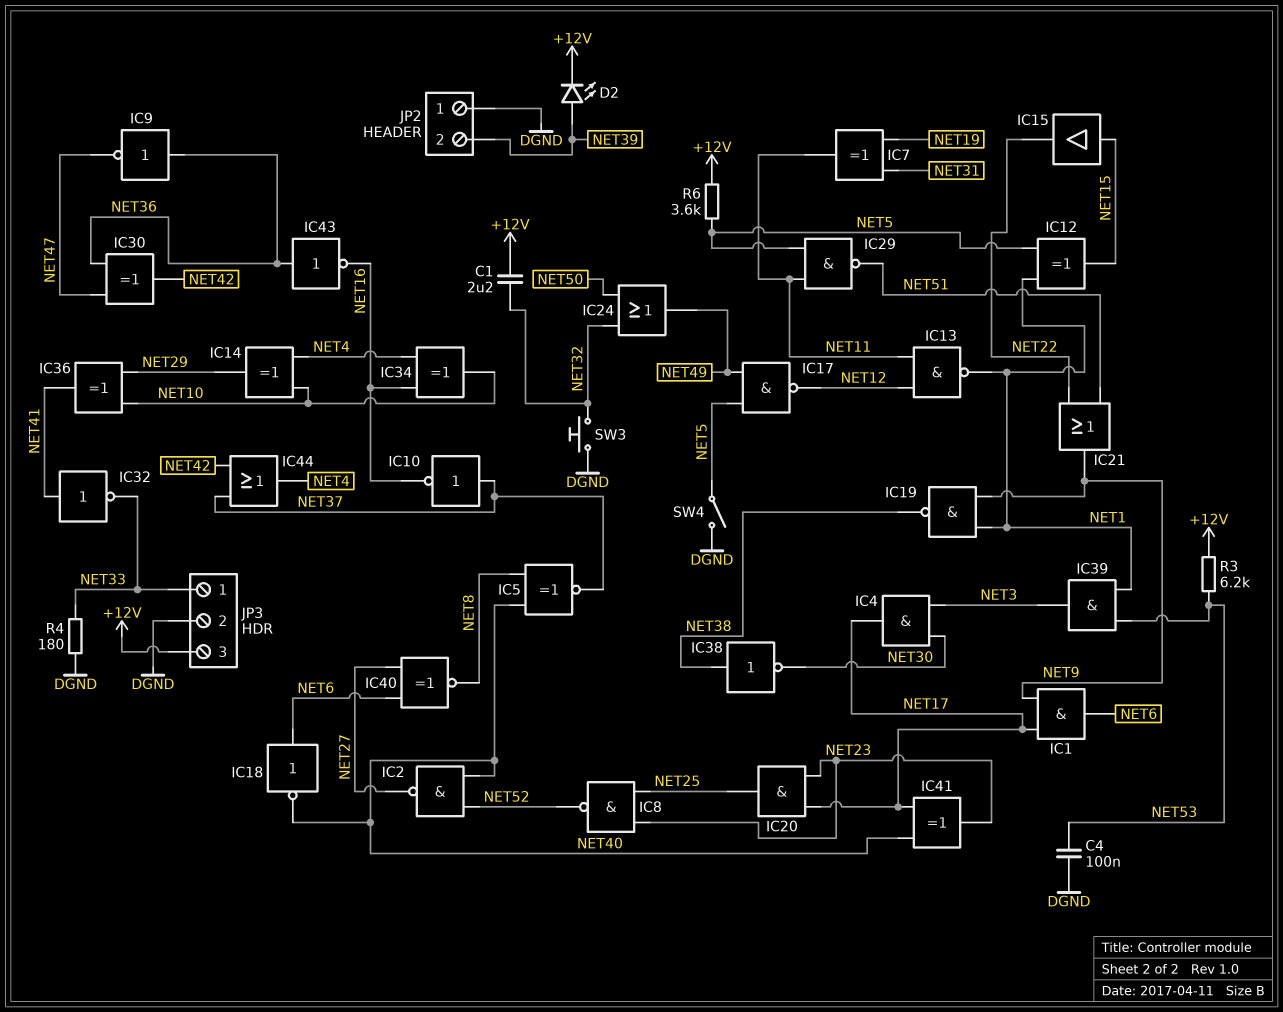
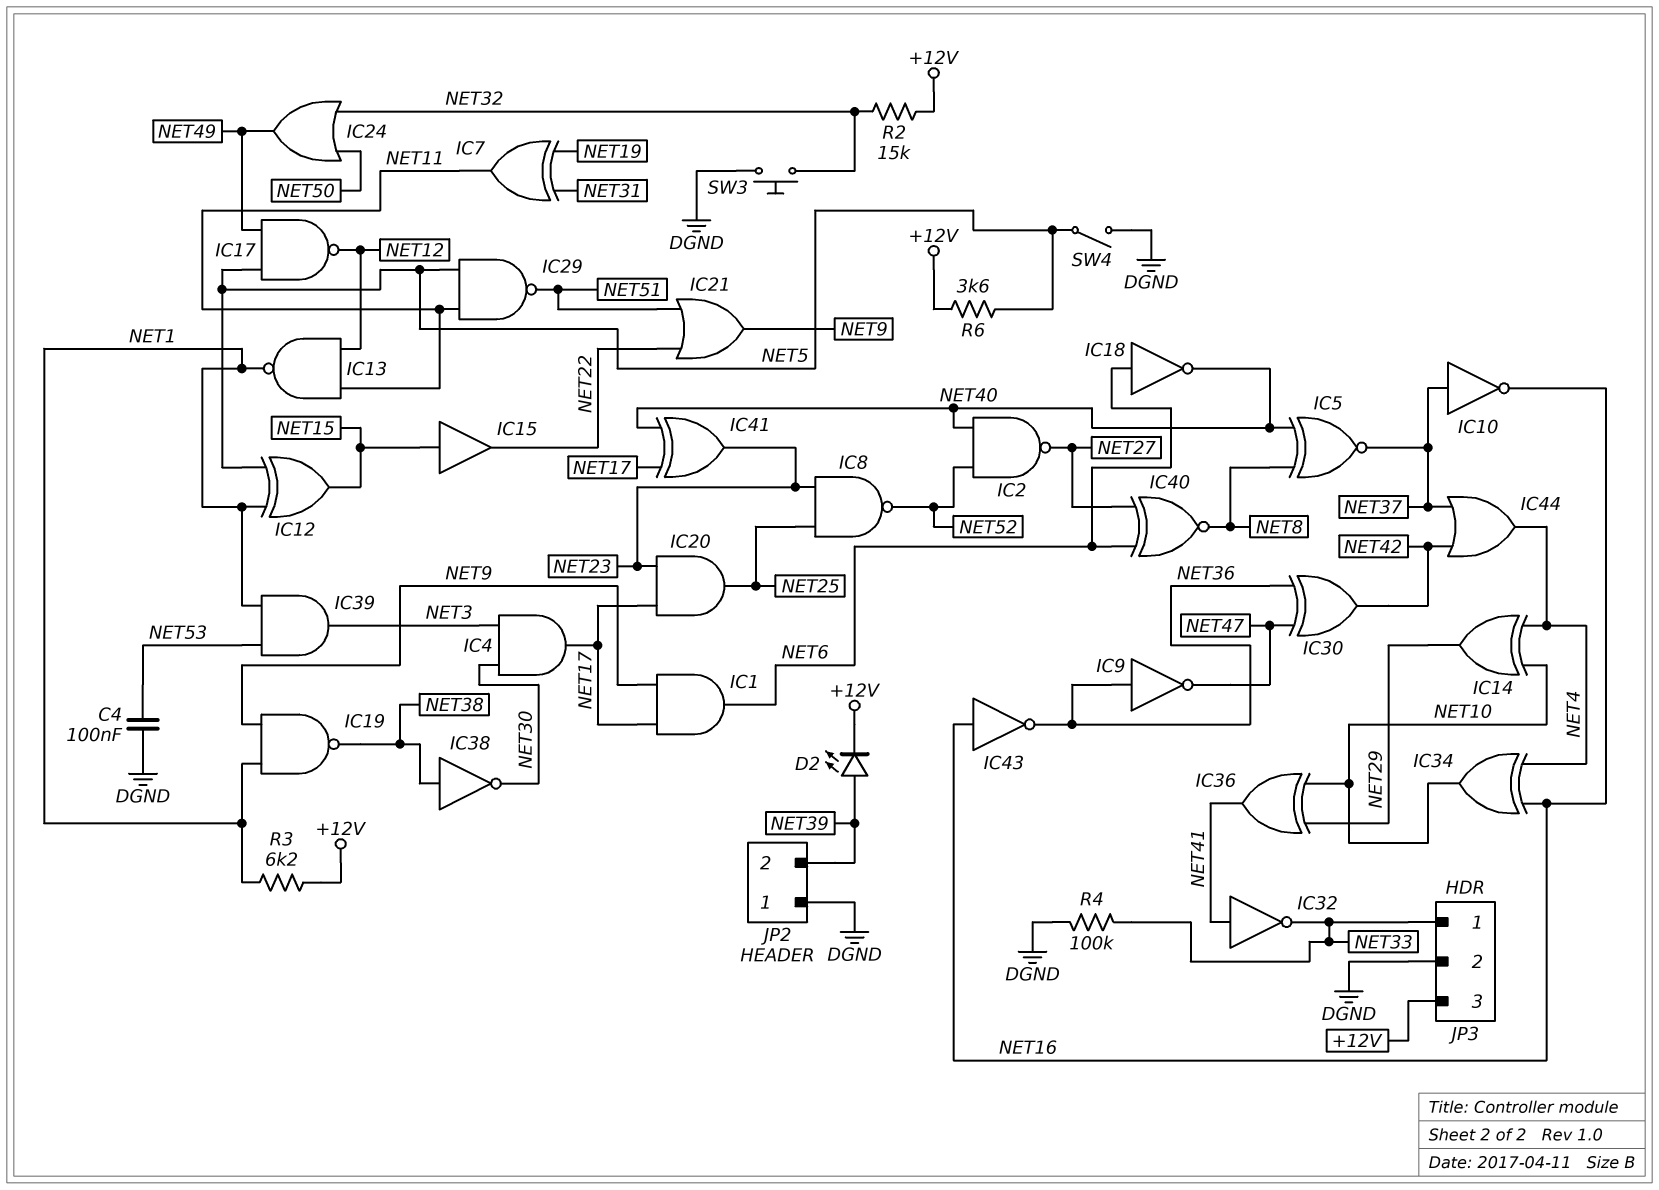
C1: 2.2uF (+12V, NET32) -> none
IC43: NOT (in NET36, out NET16) -> NOT (in NET16, out NET36)
R2: none -> 15k (+12V, NET32)
R3: 6.2k (+12V, NET53) -> 6.2k (+12V, NET1)
R4: 180 (DGND, NET33) -> 100k (DGND, NET33)

